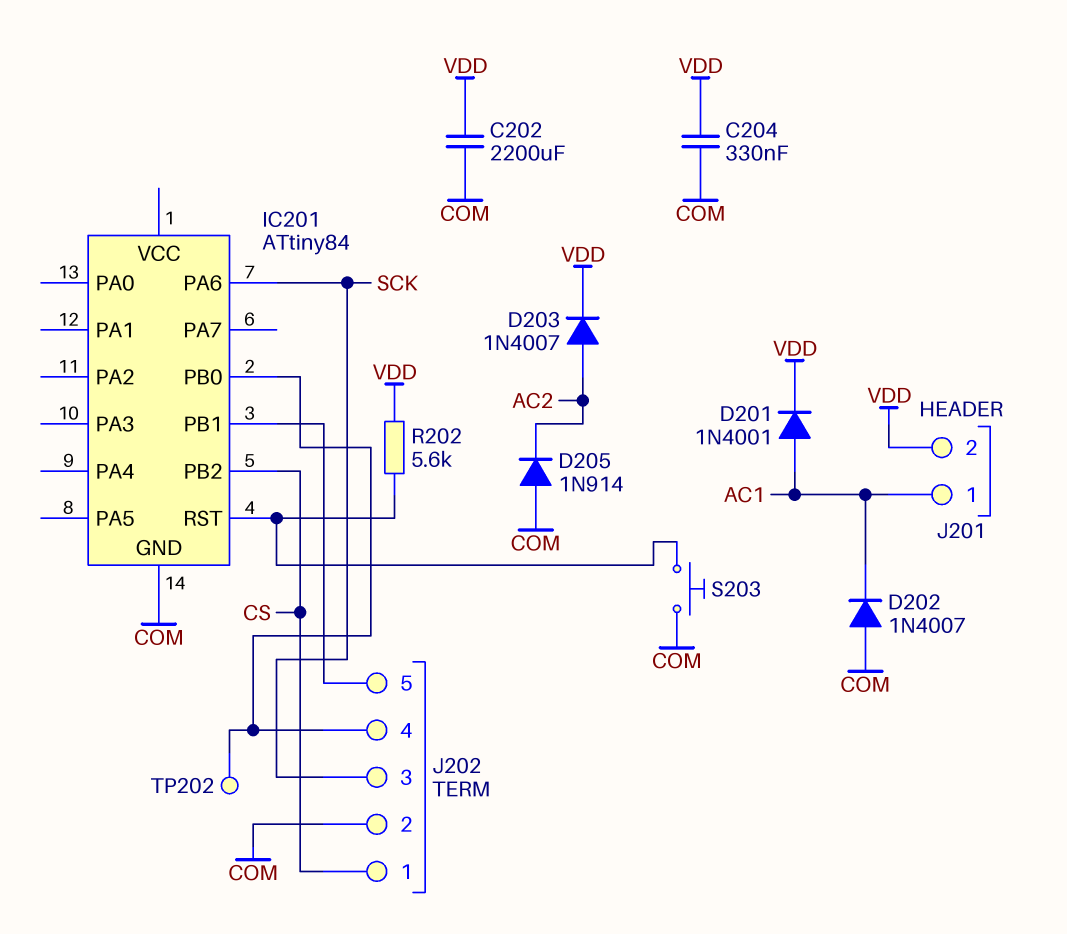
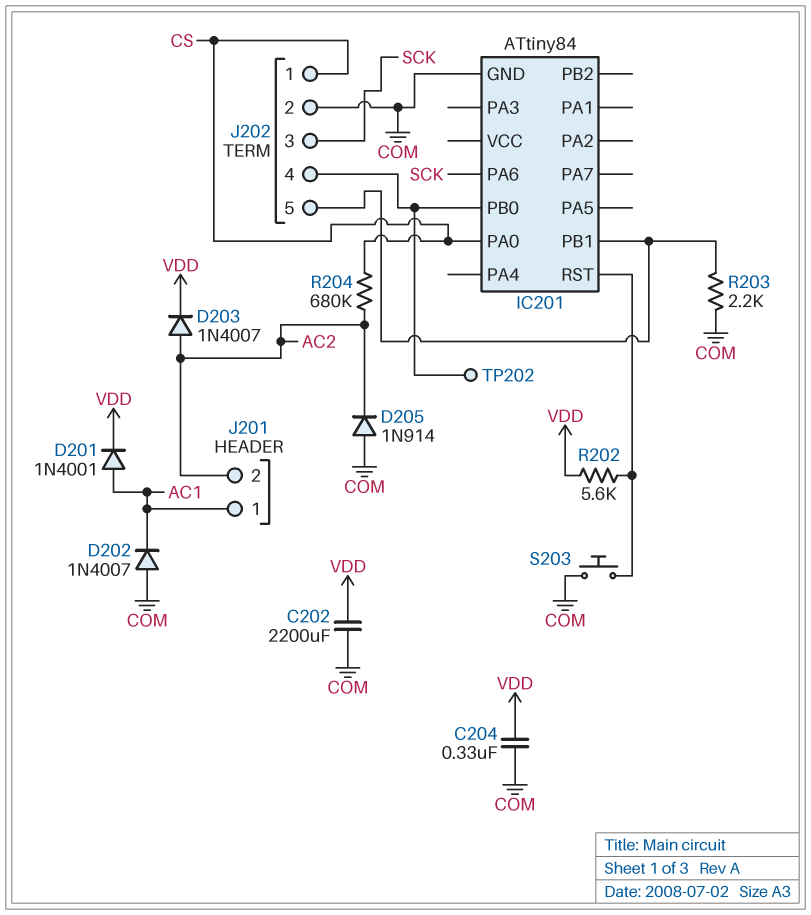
IC201 pin PA0: none -> CS
IC201 pin PB2: CS -> none
J201 pin 2: VDD -> AC2
R203: none -> 2.2k (COM, IC201/PB1)
R204: none -> 680k (AC2, CS)

